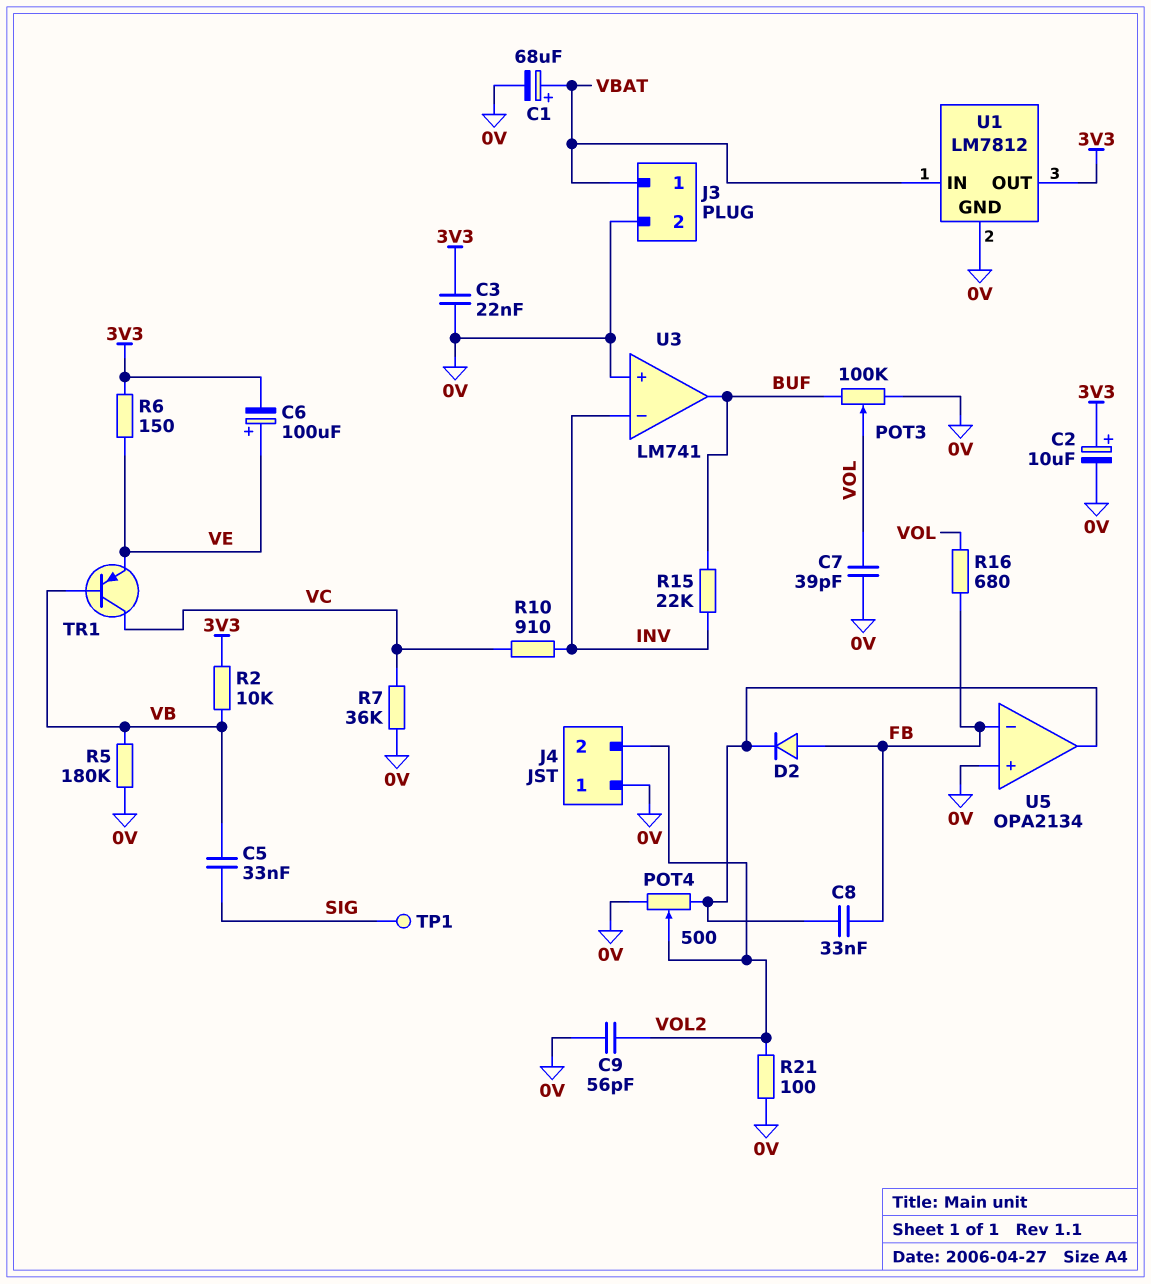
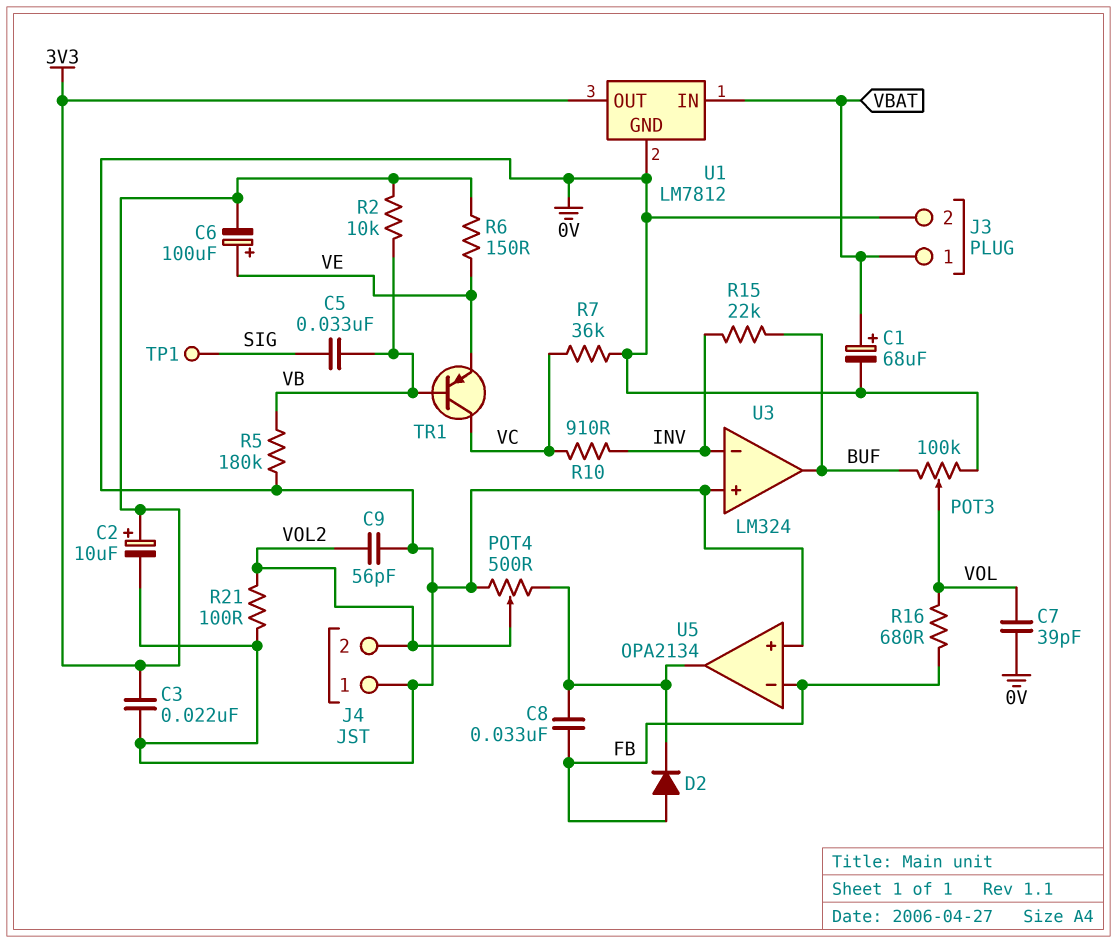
U3: LM741 -> LM324

